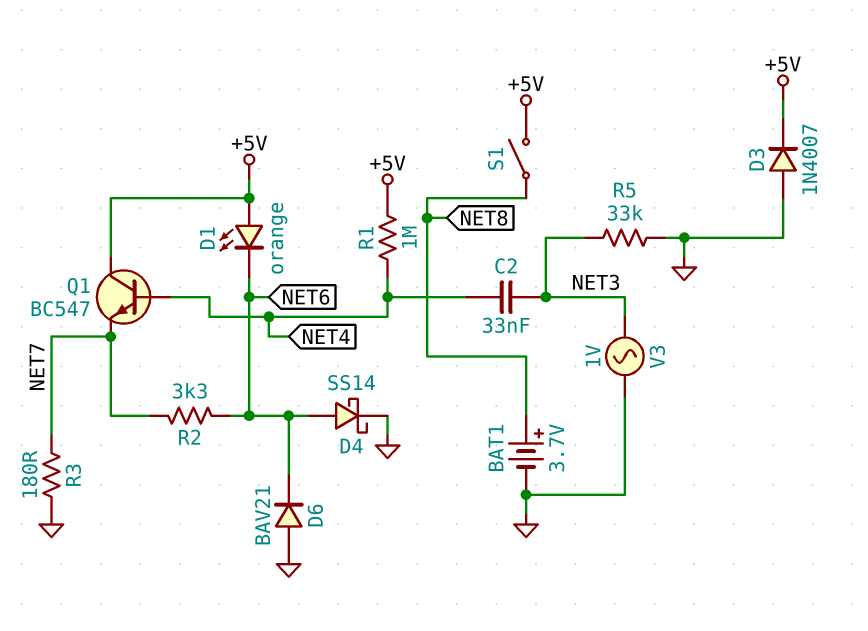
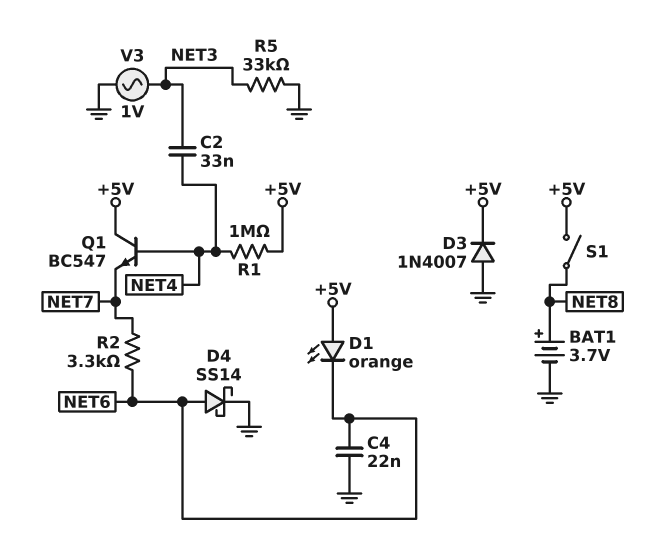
C4: none -> 22nF (GND, NET6)
D6: diode BAV21 (A GND, K NET6) -> none
R3: 180 (GND, NET7) -> none

